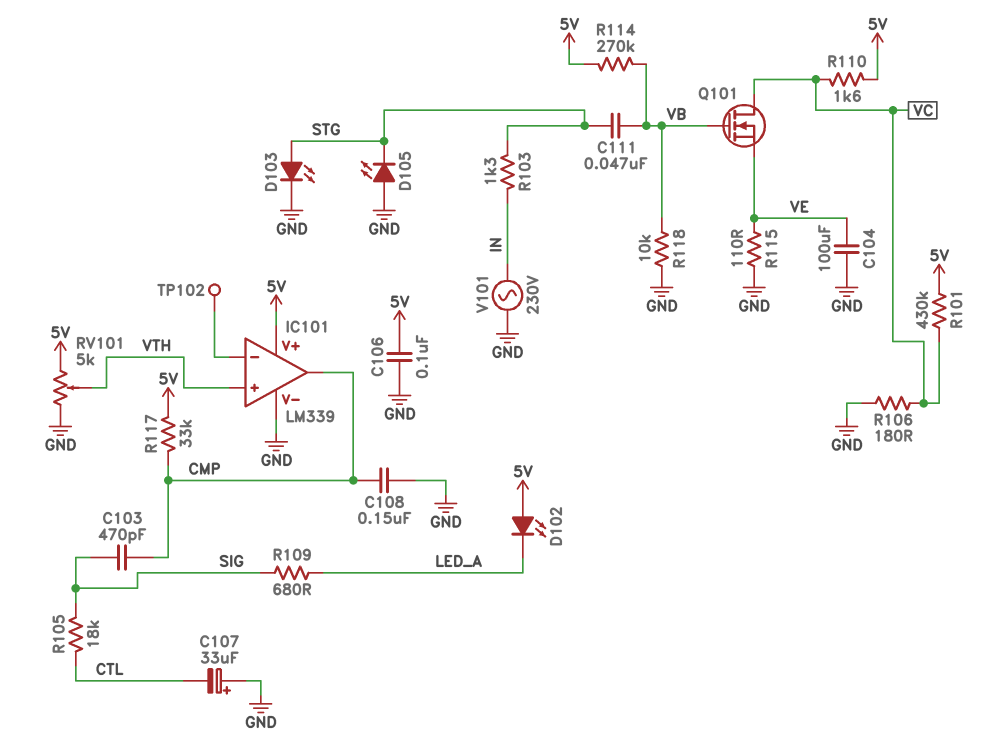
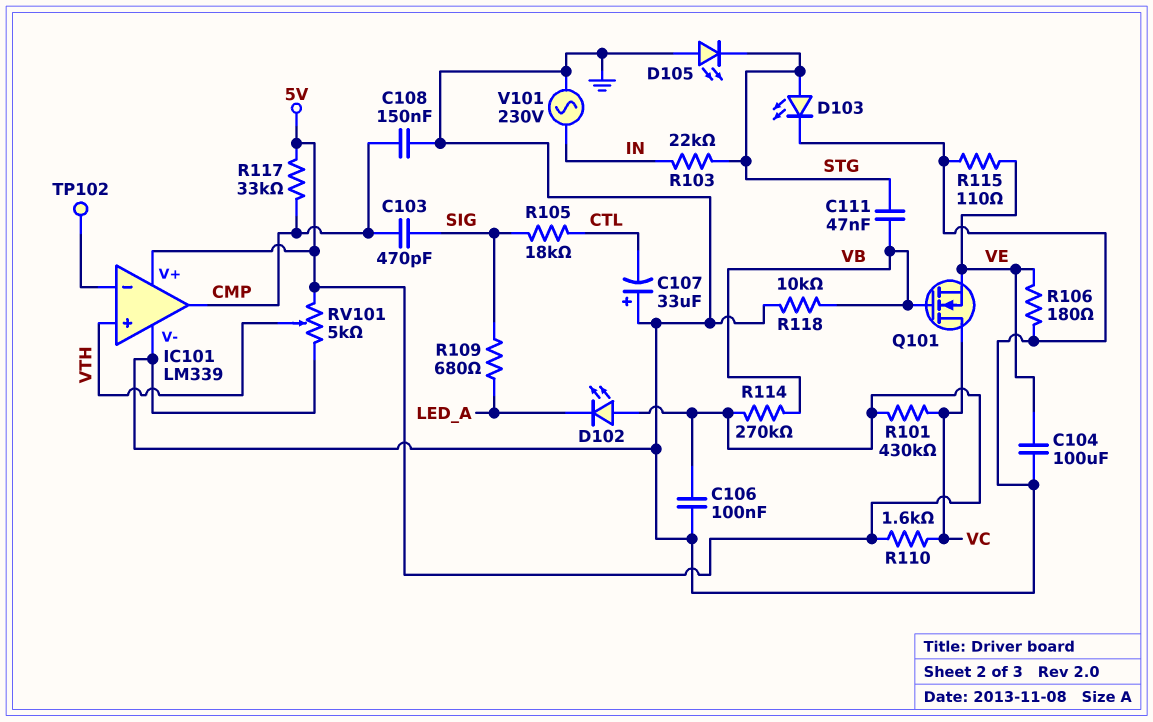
R103: 1.3k (IN, STG) -> 22k (IN, STG)
R106: 180 (GND, VC) -> 180 (GND, VE)

